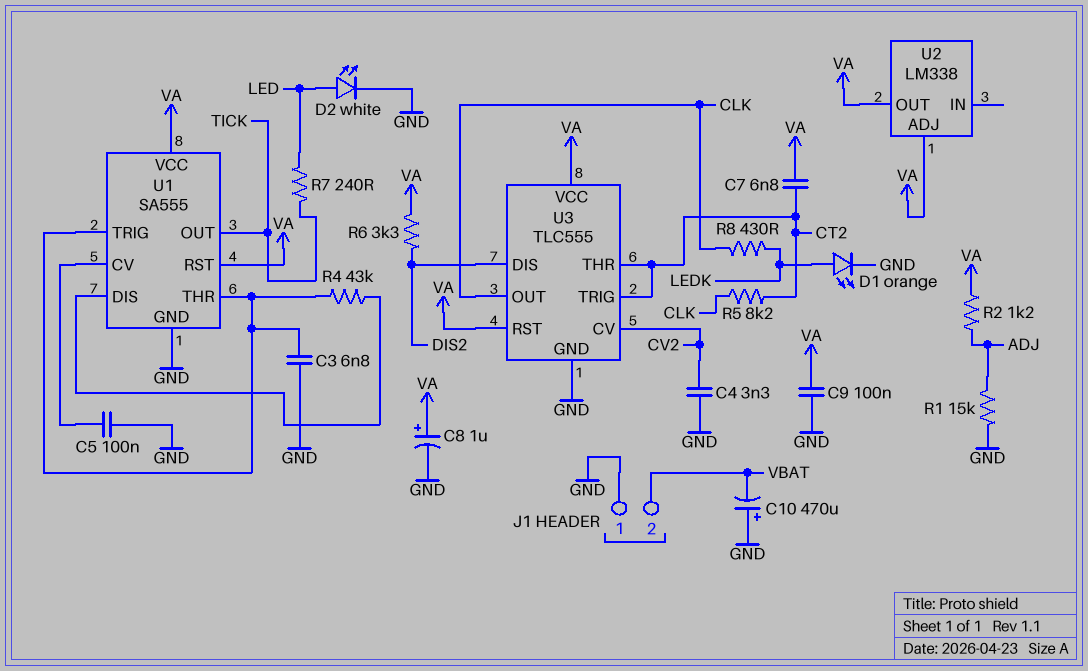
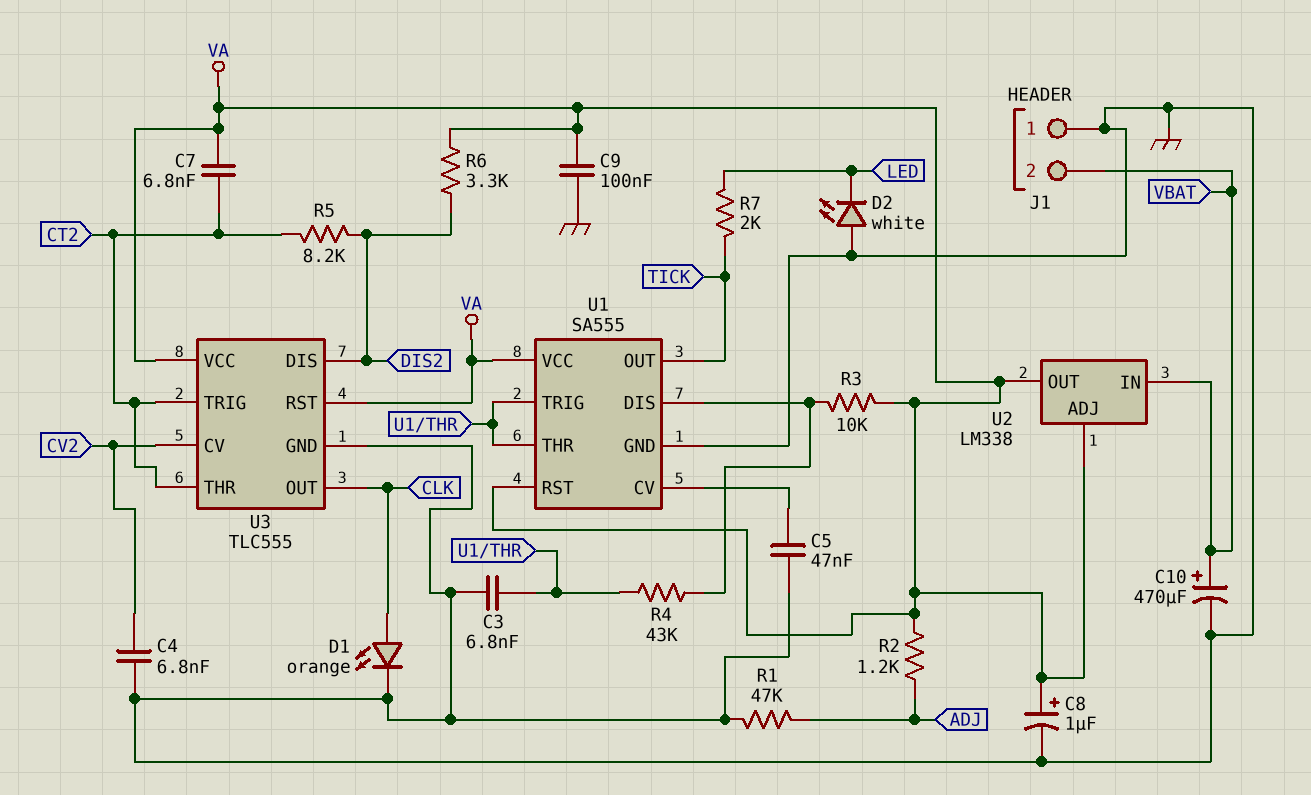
C4: 3.3nF (CV2, GND) -> 6.8nF (CV2, GND)
C5: 100nF (GND, U1/CV) -> 47nF (GND, U1/CV)
C10: 470uF (plus GND, minus VBAT) -> 470uF (plus VBAT, minus GND)
D1: LED orange (A LEDK, K GND) -> LED orange (A CLK, K GND)
D2: LED white (A LED, K GND) -> LED white (A GND, K LED)
R1: 15k (ADJ, GND) -> 47k (ADJ, GND)
R3: none -> 10k (U1/DIS, VA)
R5: 8.2k (CLK, CT2) -> 8.2k (CT2, DIS2)
R7: 240 (LED, TICK) -> 2k (LED, TICK)
R8: 430 (CLK, LEDK) -> none
U2 pin IN: none -> VBAT

